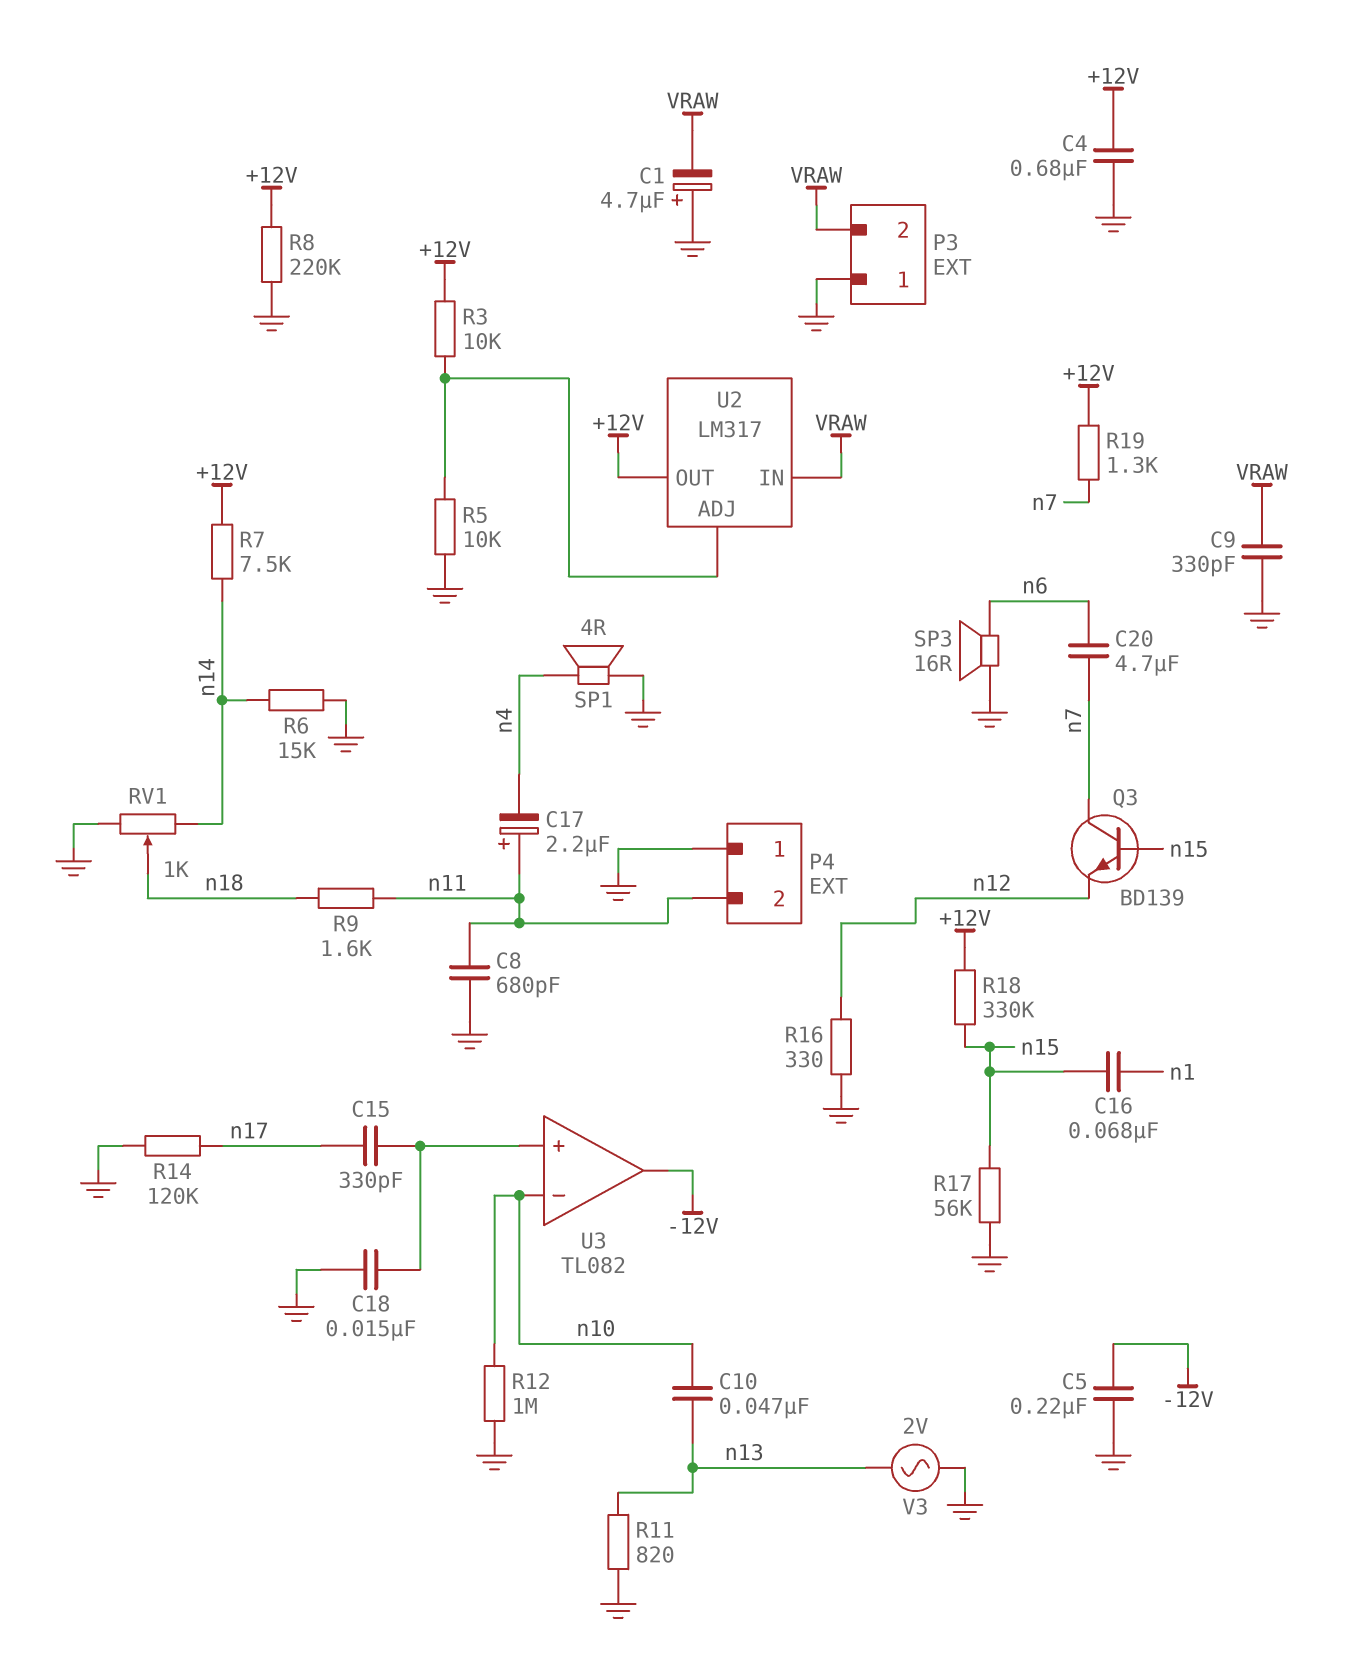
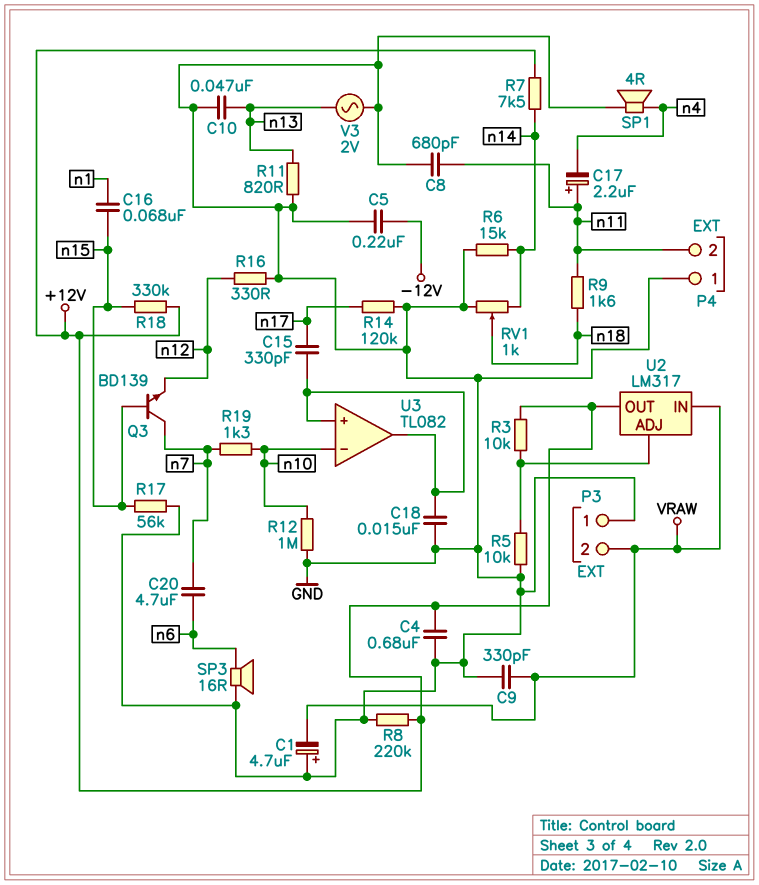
C10: 47nF (n10, n13) -> 47nF (GND, n13)
R19: 1.3k (+12V, n7) -> 1.3k (n7, n10)
U3 pin out: -12V -> U3/in+

